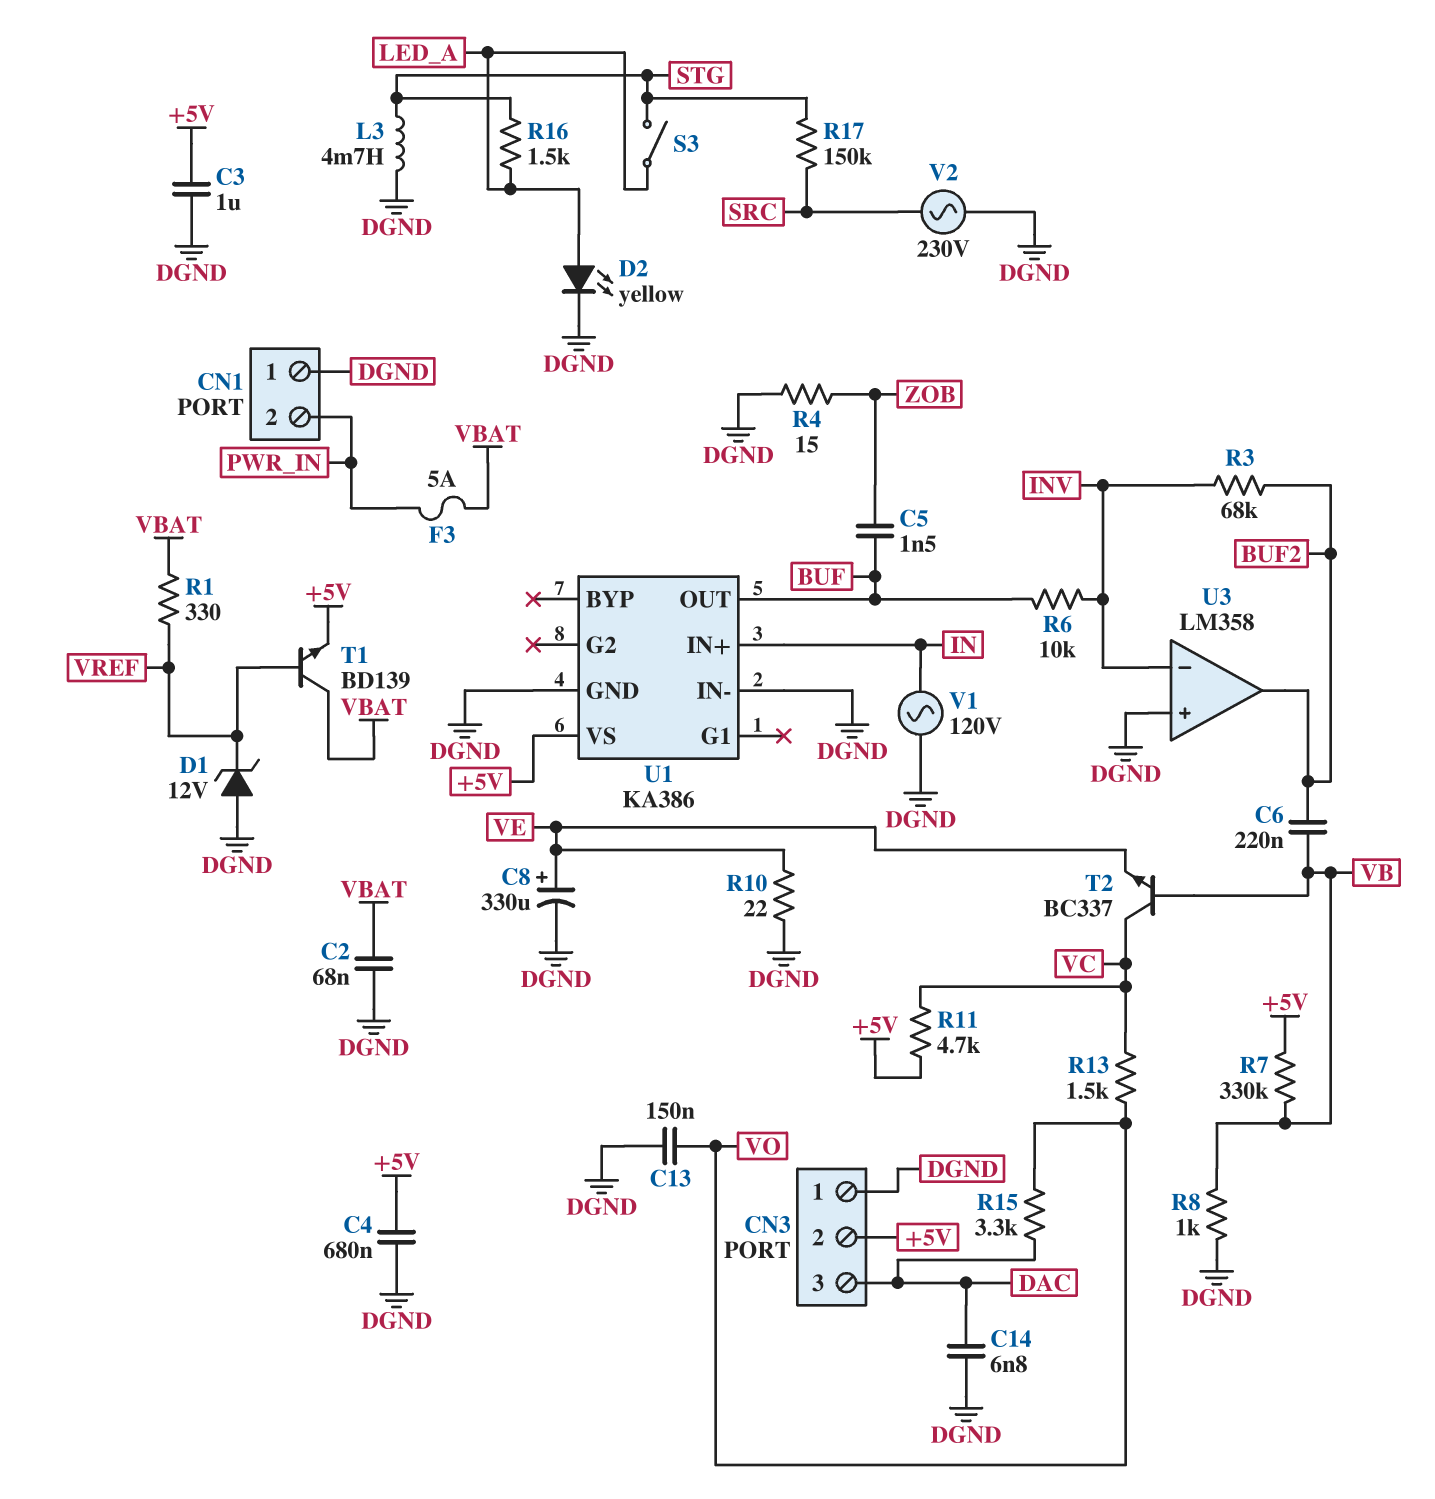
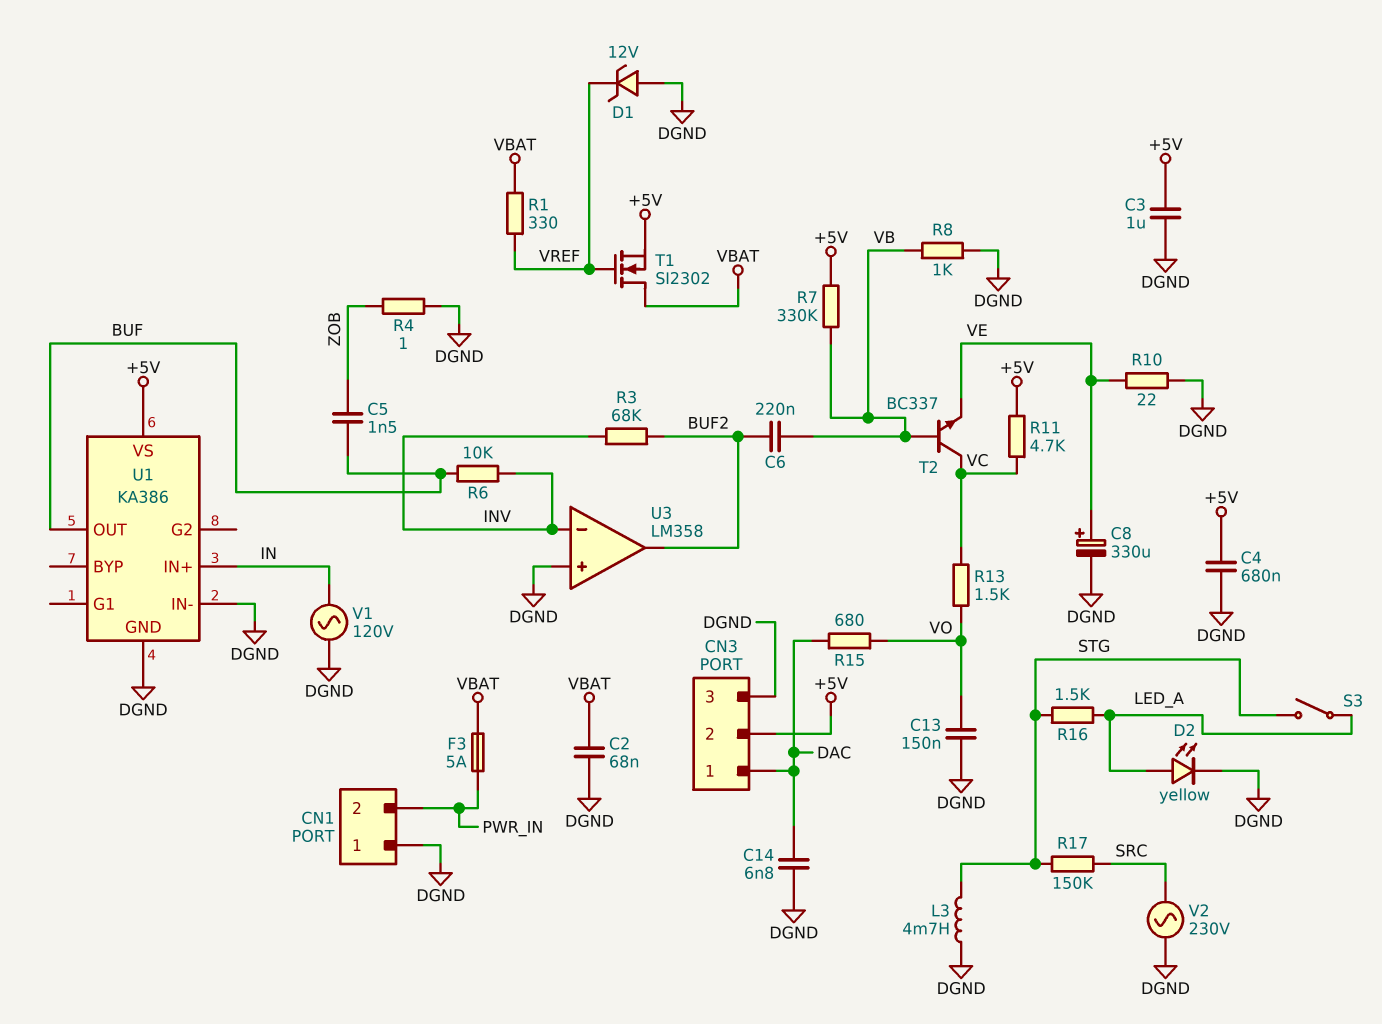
CN3 pin 1: DGND -> DAC
CN3 pin 3: DAC -> DGND
R4: 15 (DGND, ZOB) -> 1 (DGND, ZOB)
R15: 3.3k (DAC, VO) -> 680 (DAC, VO)
T1: NPN BD139 (B VREF, C VBAT, E +5V) -> NMOS SI2302 (G VREF, D VBAT, S +5V)

